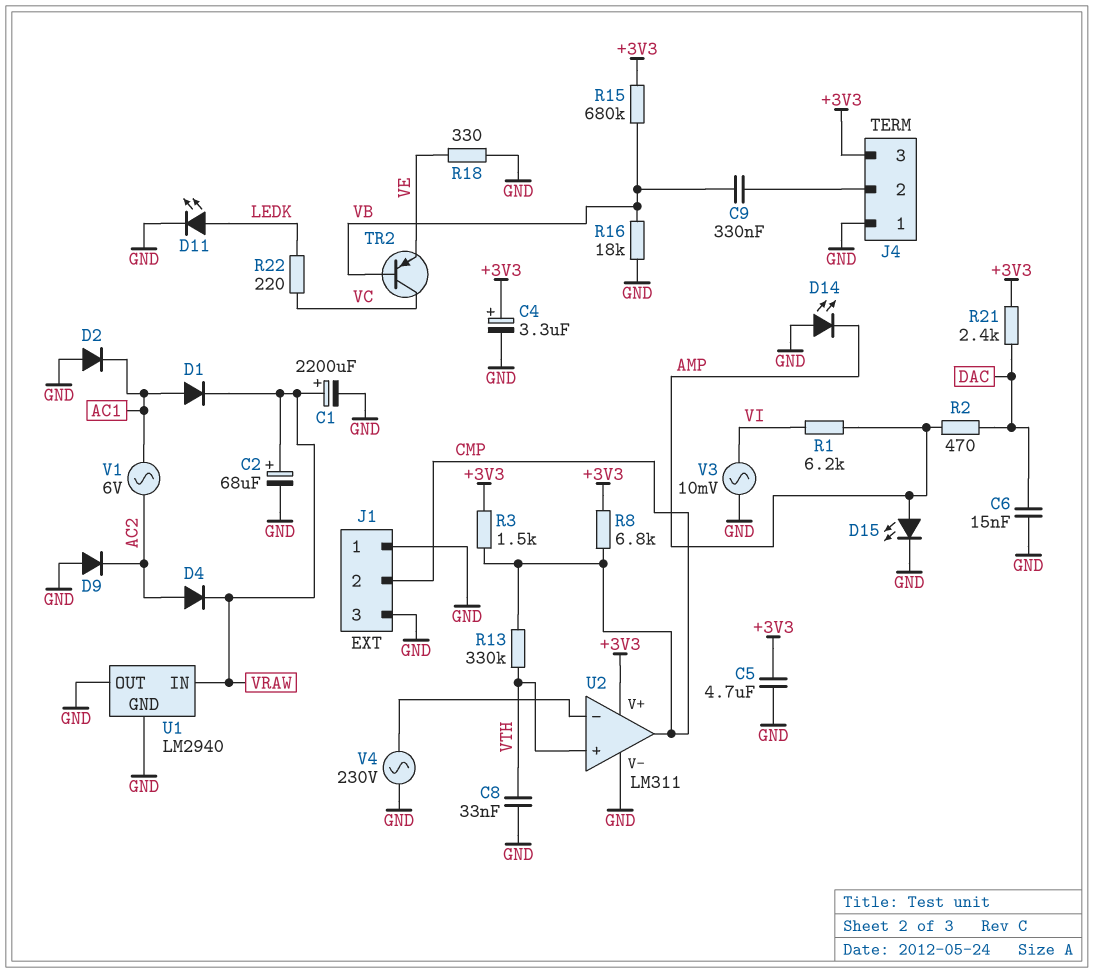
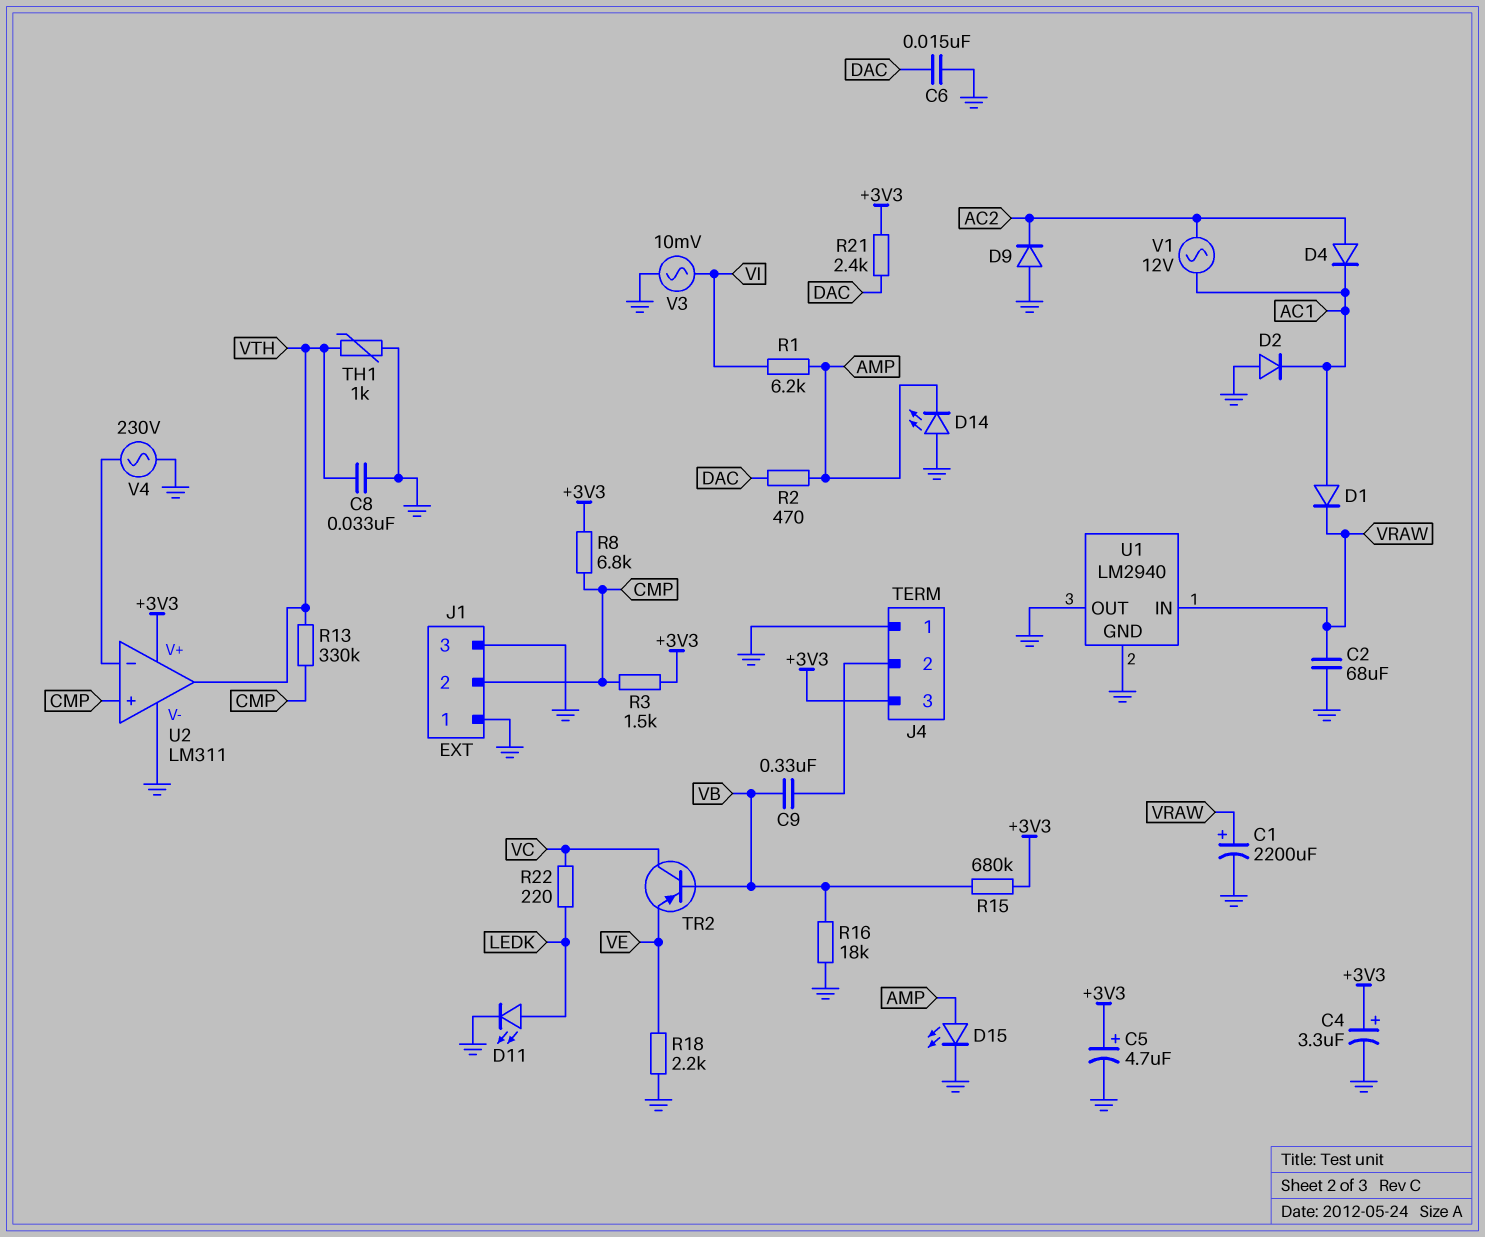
C2: 68uF (plus VRAW, minus GND) -> 68uF (GND, VRAW)
C5: 4.7uF (+3V3, GND) -> 4.7uF (plus +3V3, minus GND)
D4: diode (A AC2, K VRAW) -> diode (A AC2, K AC1)
R18: 330 (GND, VE) -> 2.2k (GND, VE)
TH1: none -> 1k (GND, VTH)
U2 pin in+: VTH -> CMP
U2 pin out: CMP -> VTH
V1: AC 6V (AC1, AC2) -> AC 12V (AC1, AC2)

